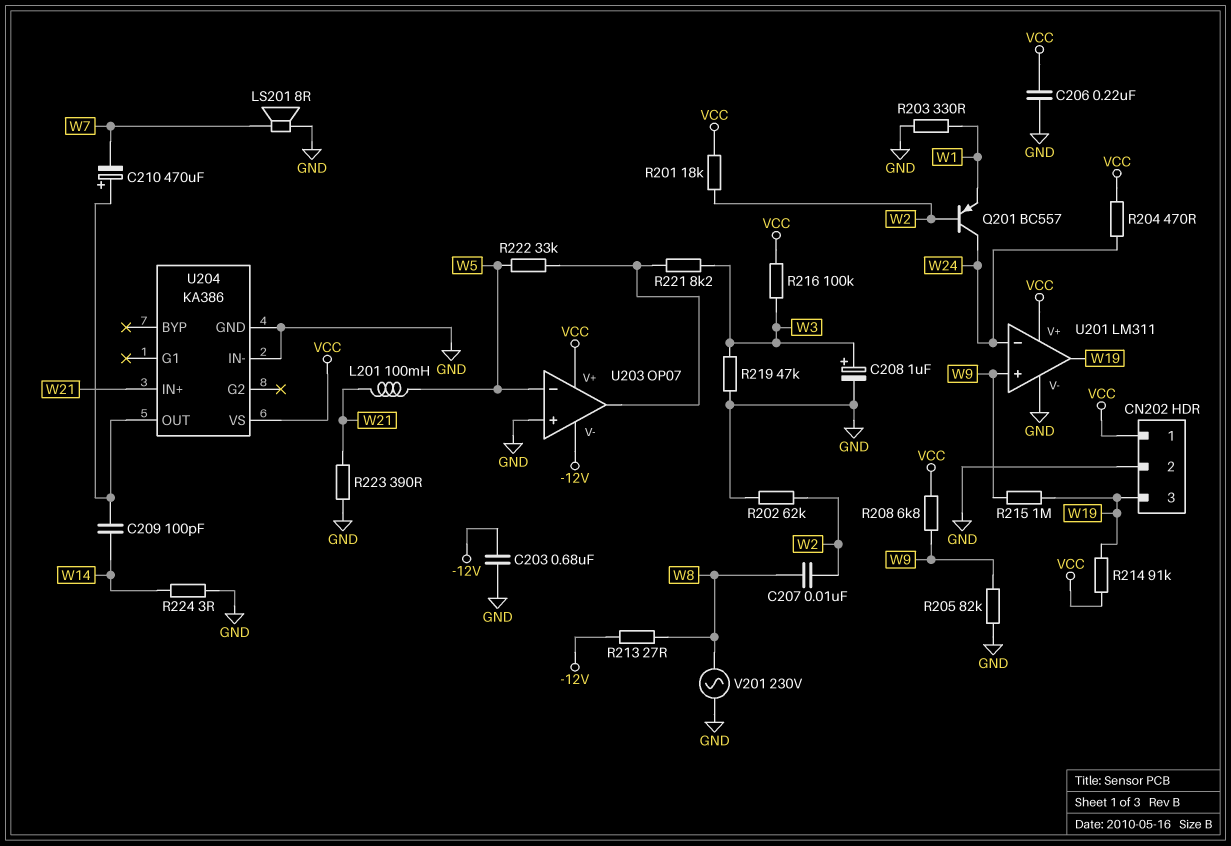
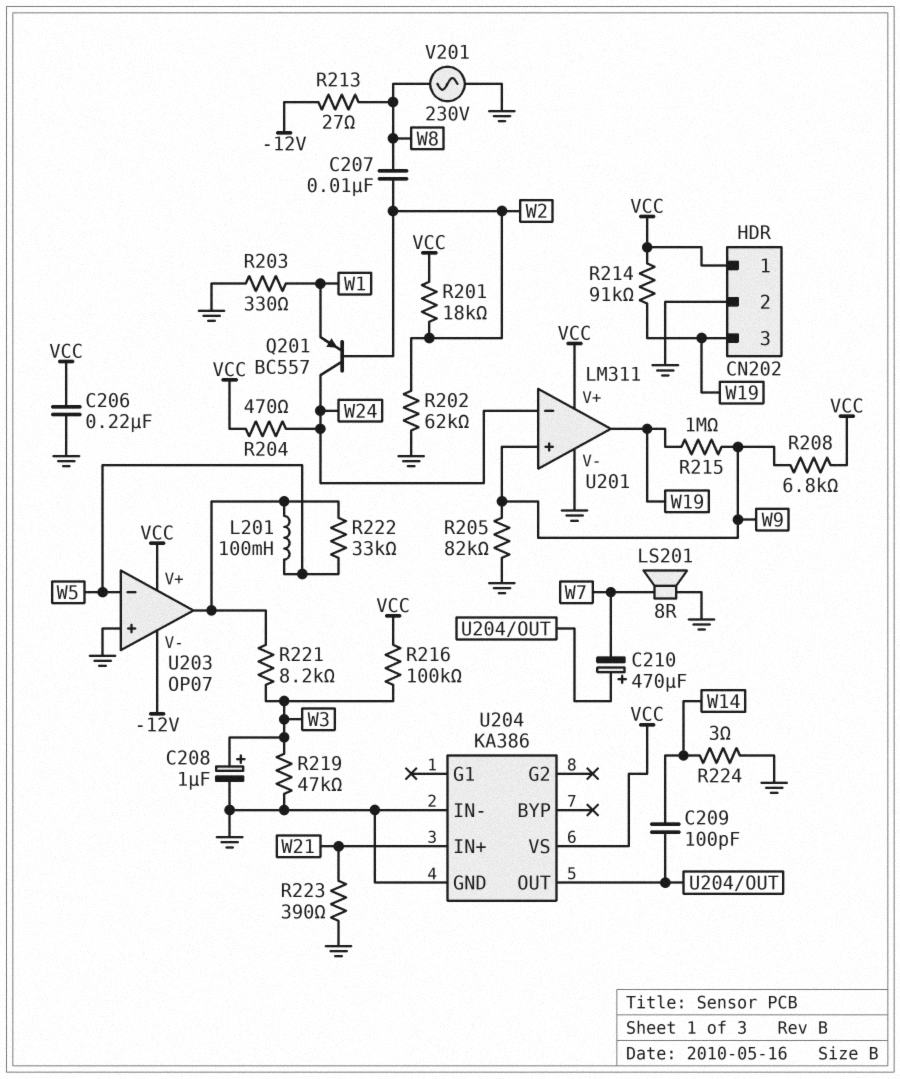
C203: 680nF (-12V, GND) -> none
L201: 100mH (W5, W21) -> 100mH (U203/out, W5)

